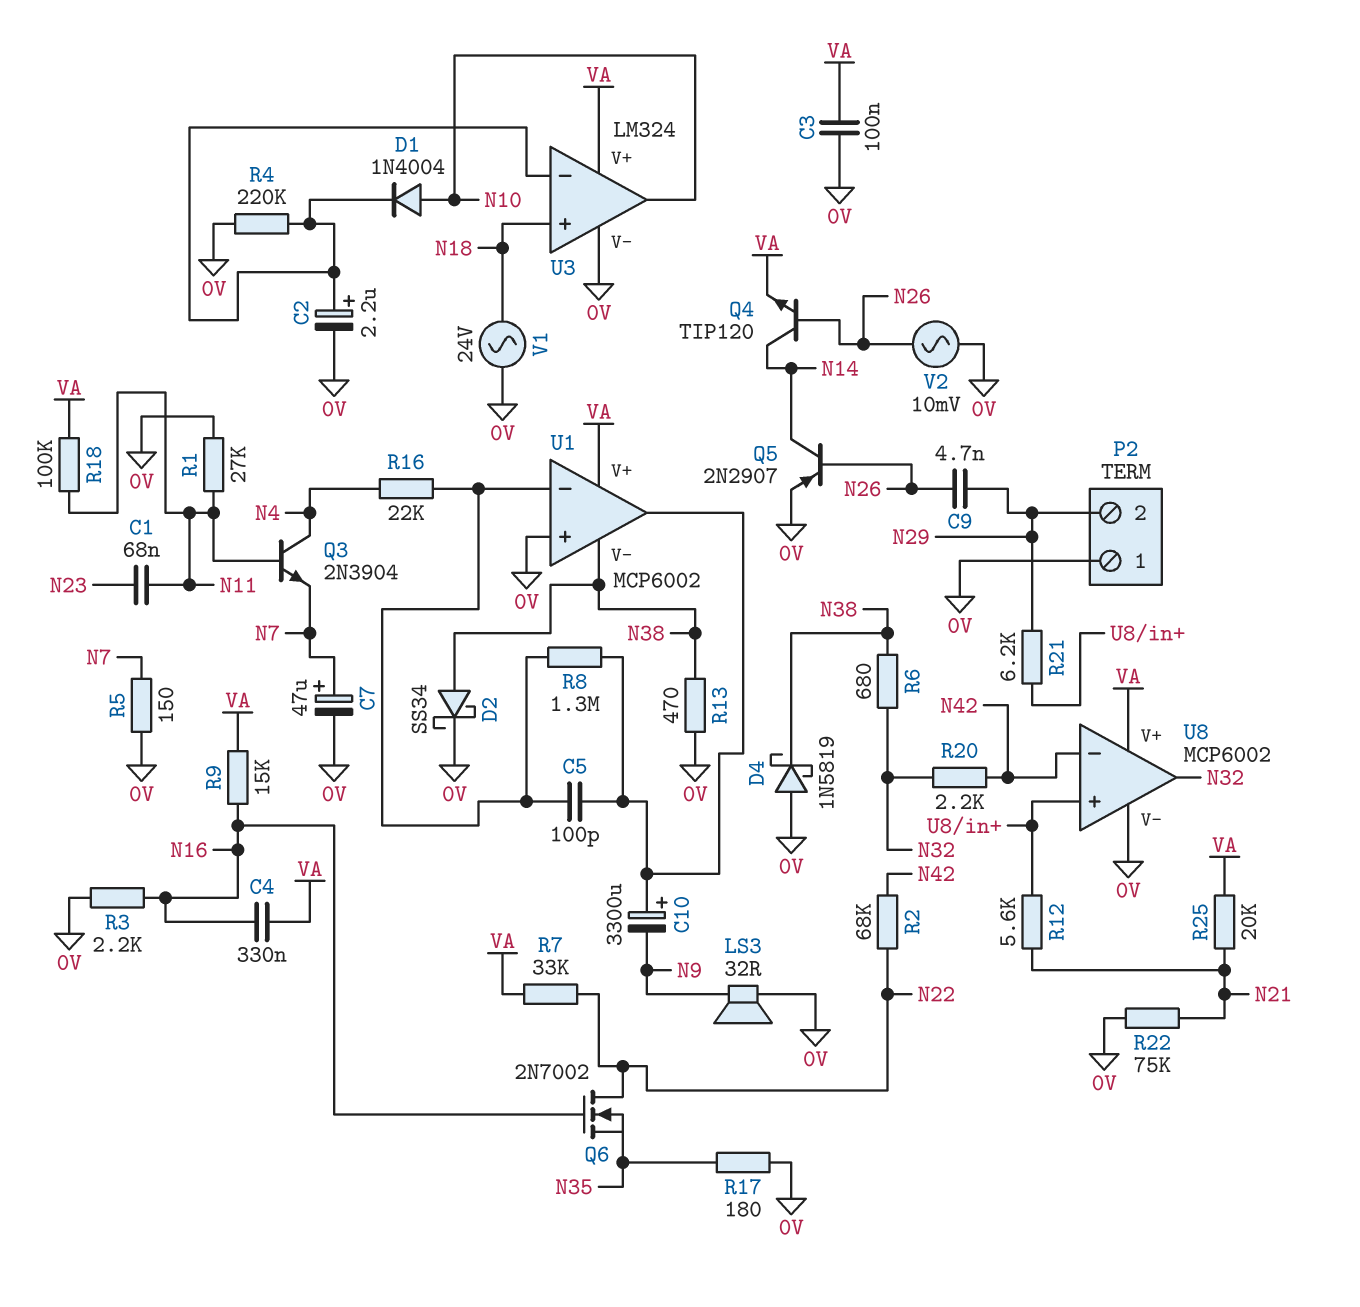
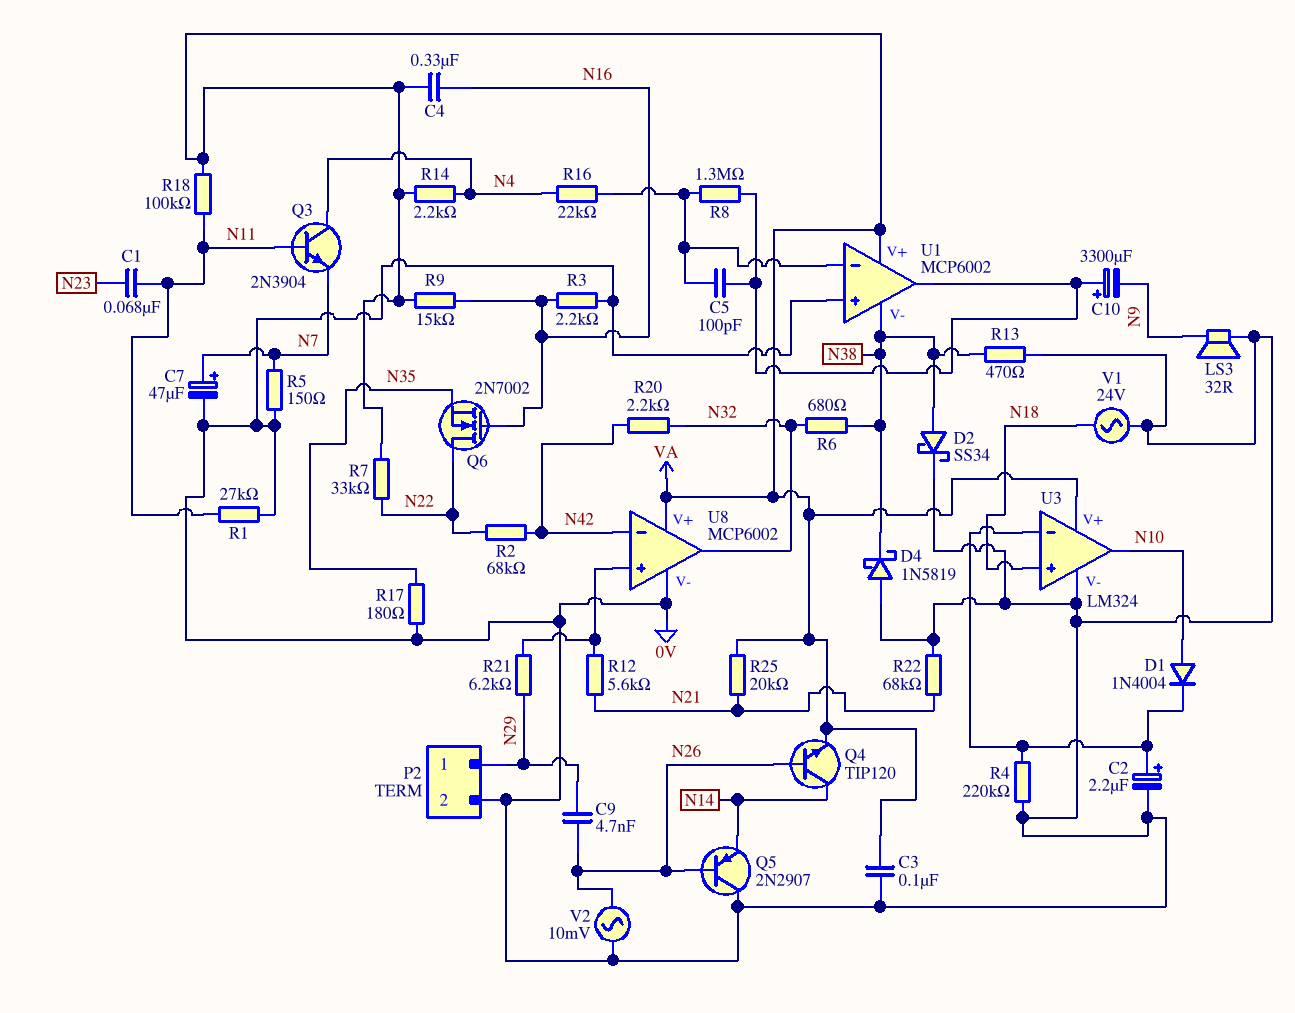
P2 pin 1: 0V -> N29
P2 pin 2: N29 -> 0V
Q5: PNP 2N2907 (B N26, C N14, E 0V) -> PNP 2N2907 (B N26, C 0V, E N14)
R14: none -> 2.2k (N4, VA)
R22: 75k (0V, N21) -> 68k (0V, N21)

